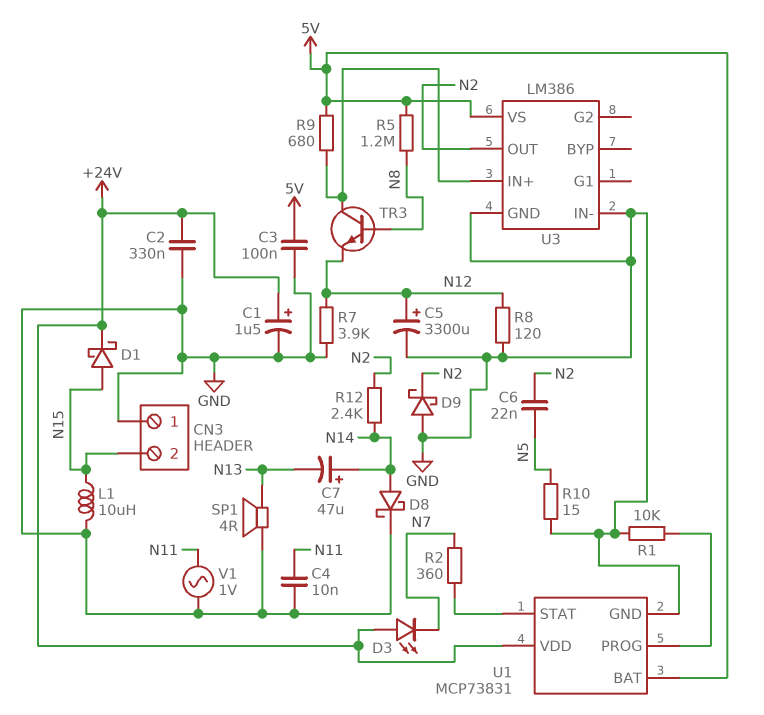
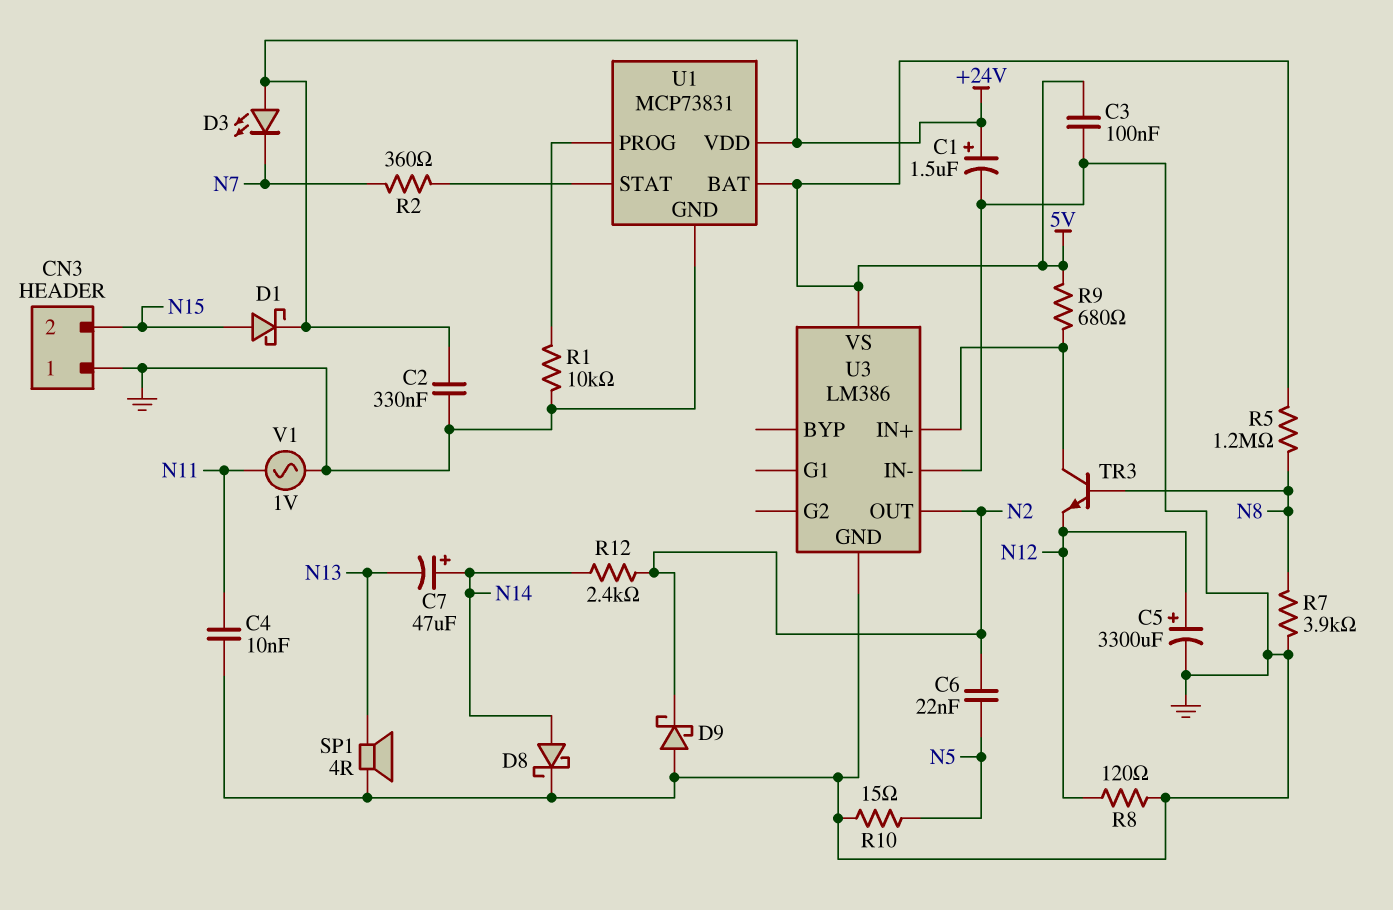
L1: 10uH (GND, N15) -> none
R7: 3.9k (GND, N12) -> 3.9k (GND, N8)

